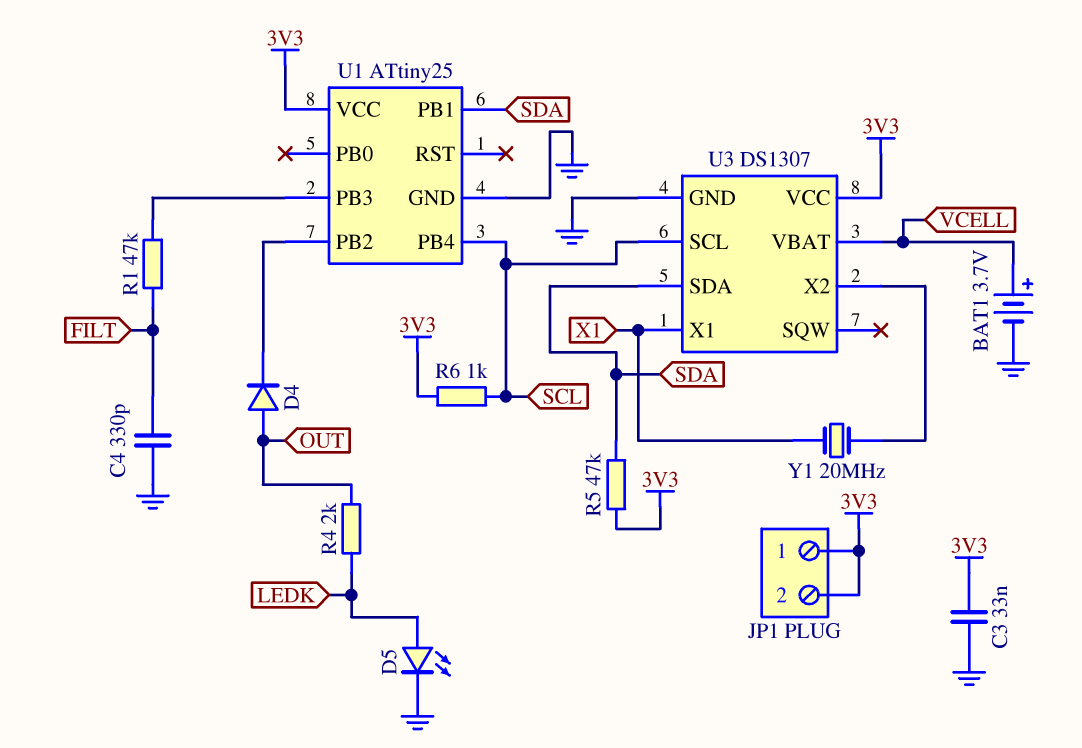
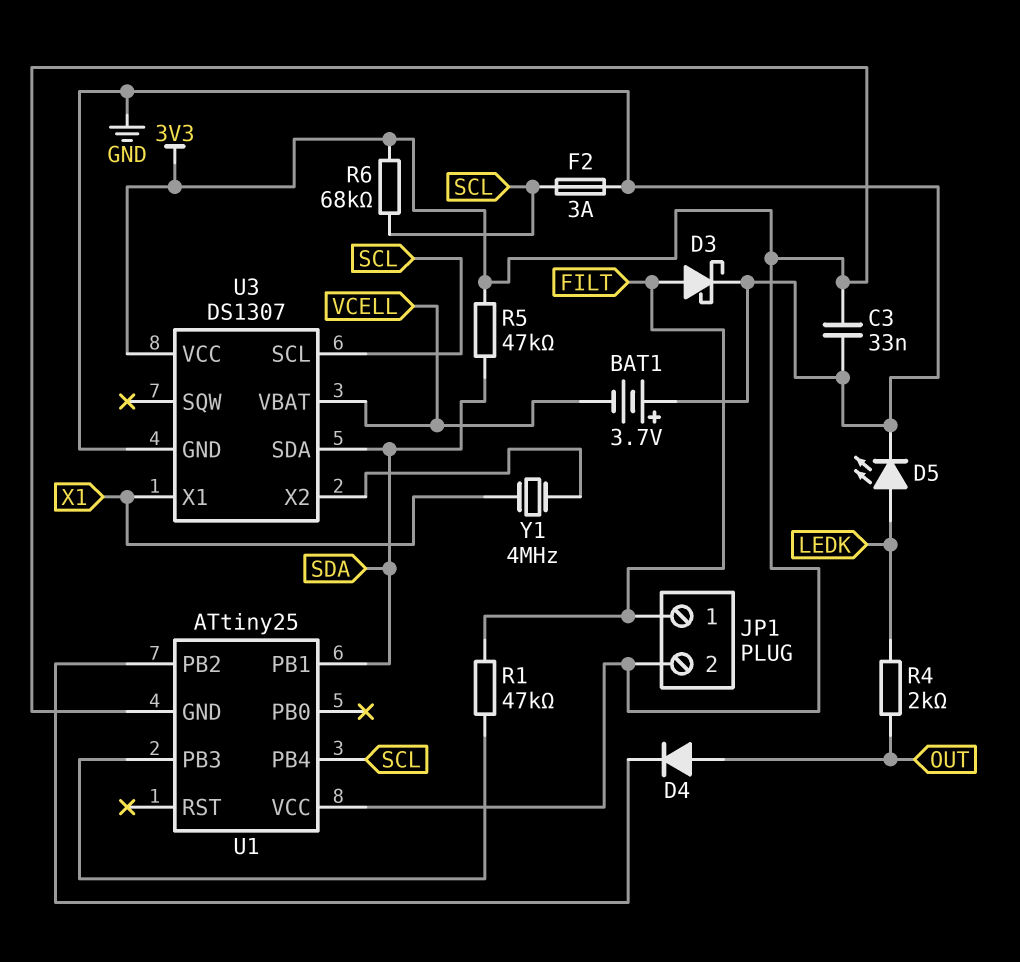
BAT1: 3.7V (plus VCELL, minus GND) -> 3.7V (plus GND, minus VCELL)
C4: 330pF (FILT, GND) -> none
D3: none -> schottky (A FILT, K GND)
F2: none -> 3A (GND, SCL)
JP1 pin 1: 3V3 -> FILT
R6: 1k (3V3, SCL) -> 68k (3V3, SCL)
U1 pin GND: GND -> 3V3
Y1: 20MHz (U3/X2, X1) -> 4MHz (U3/X2, X1)

